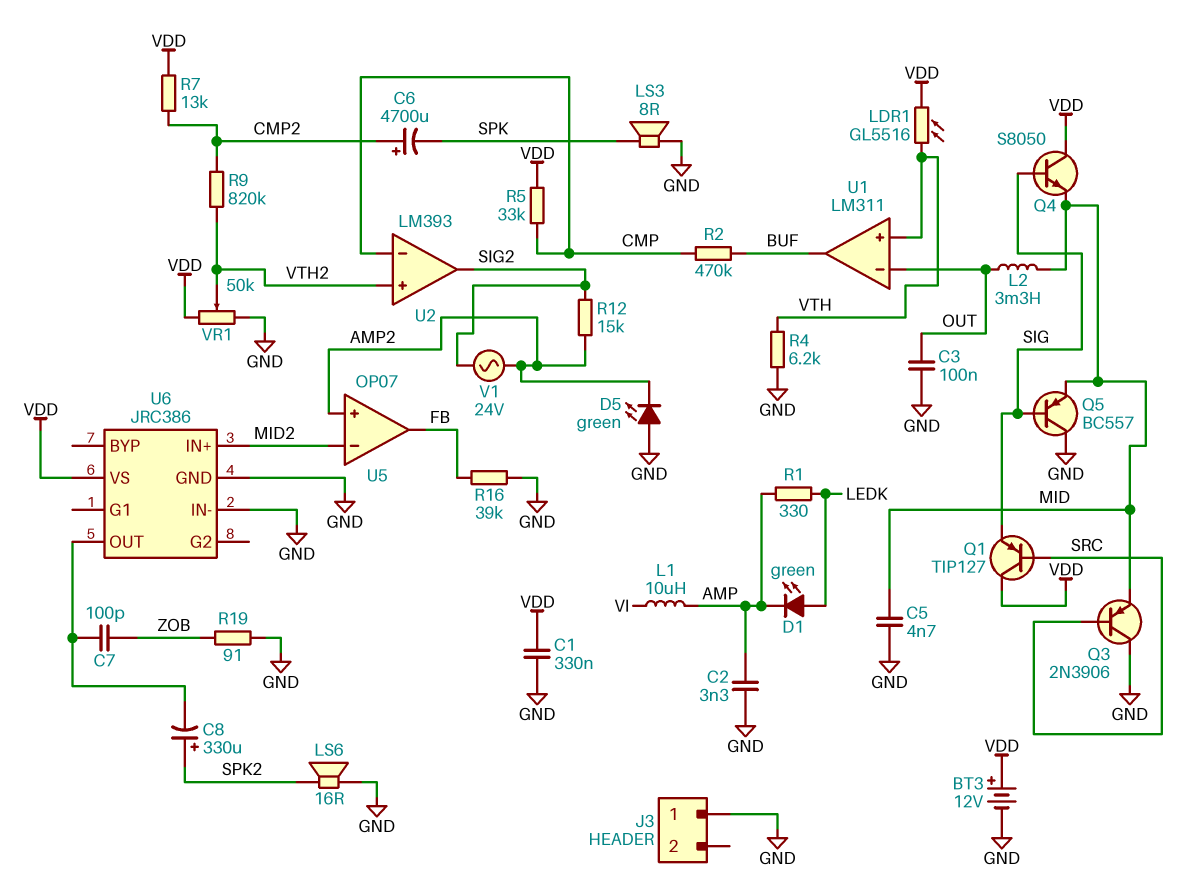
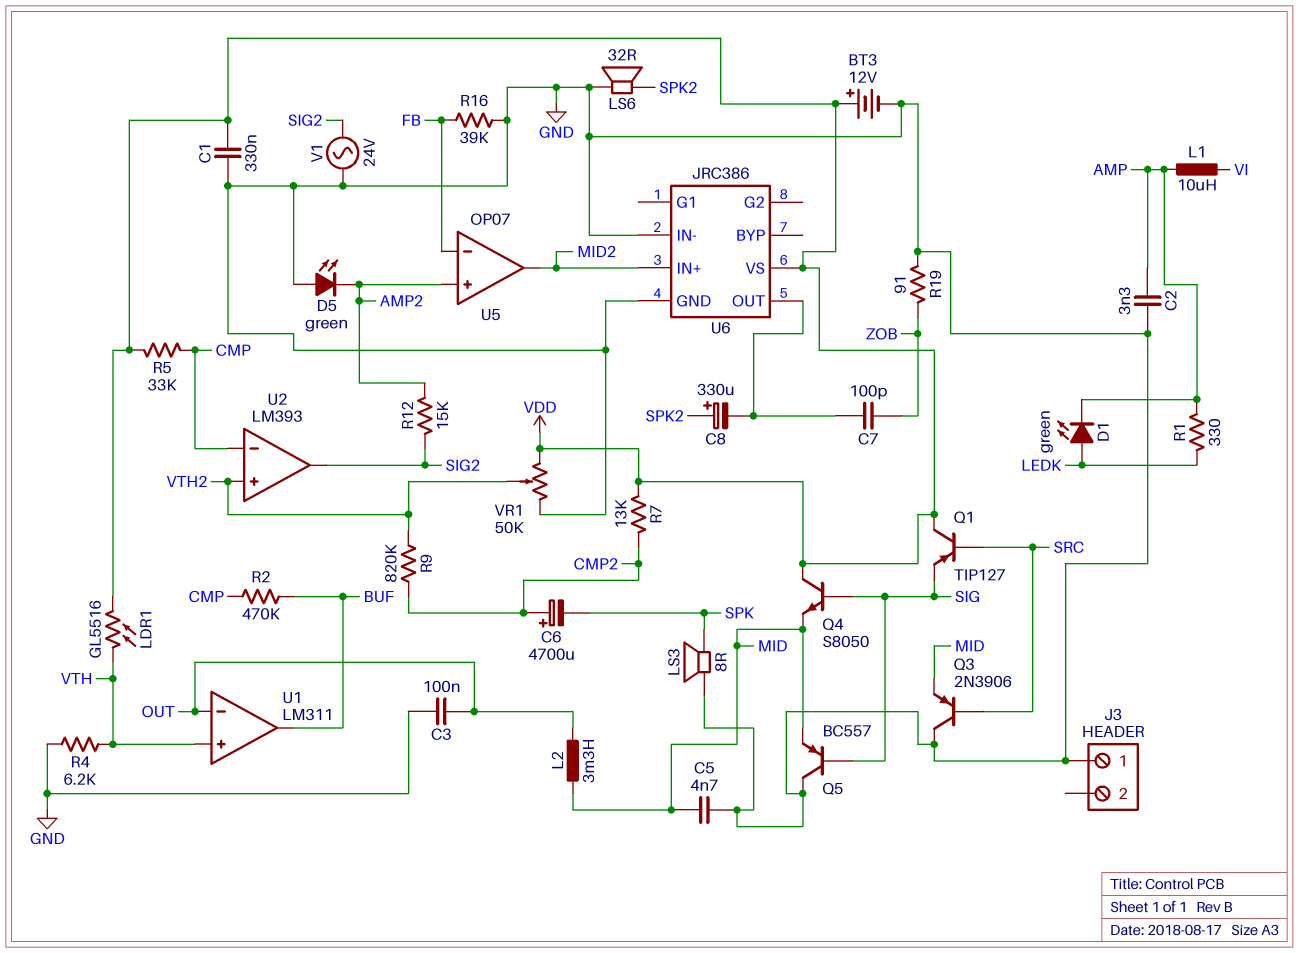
LS6: speaker 16R (GND, SPK2) -> speaker 32R (GND, SPK2)
U5 pin in-: MID2 -> FB
U5 pin out: FB -> MID2
V1: AC 24V (AMP2, SIG2) -> AC 24V (GND, SIG2)

